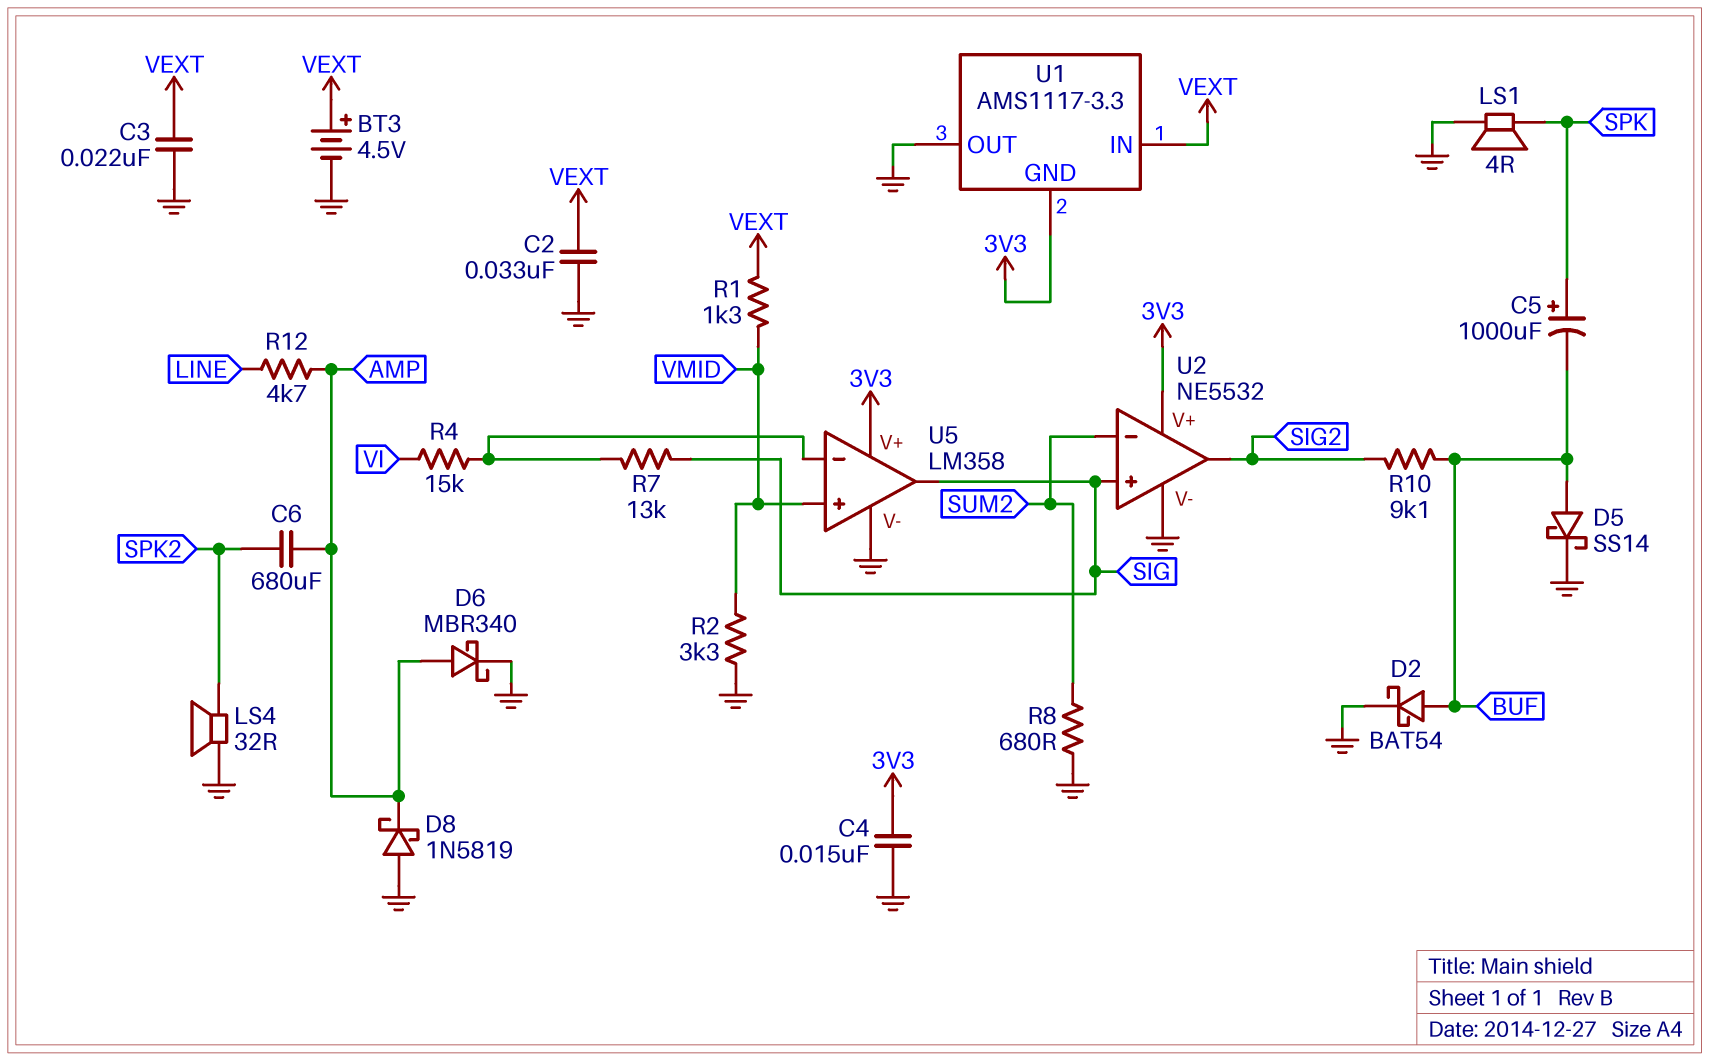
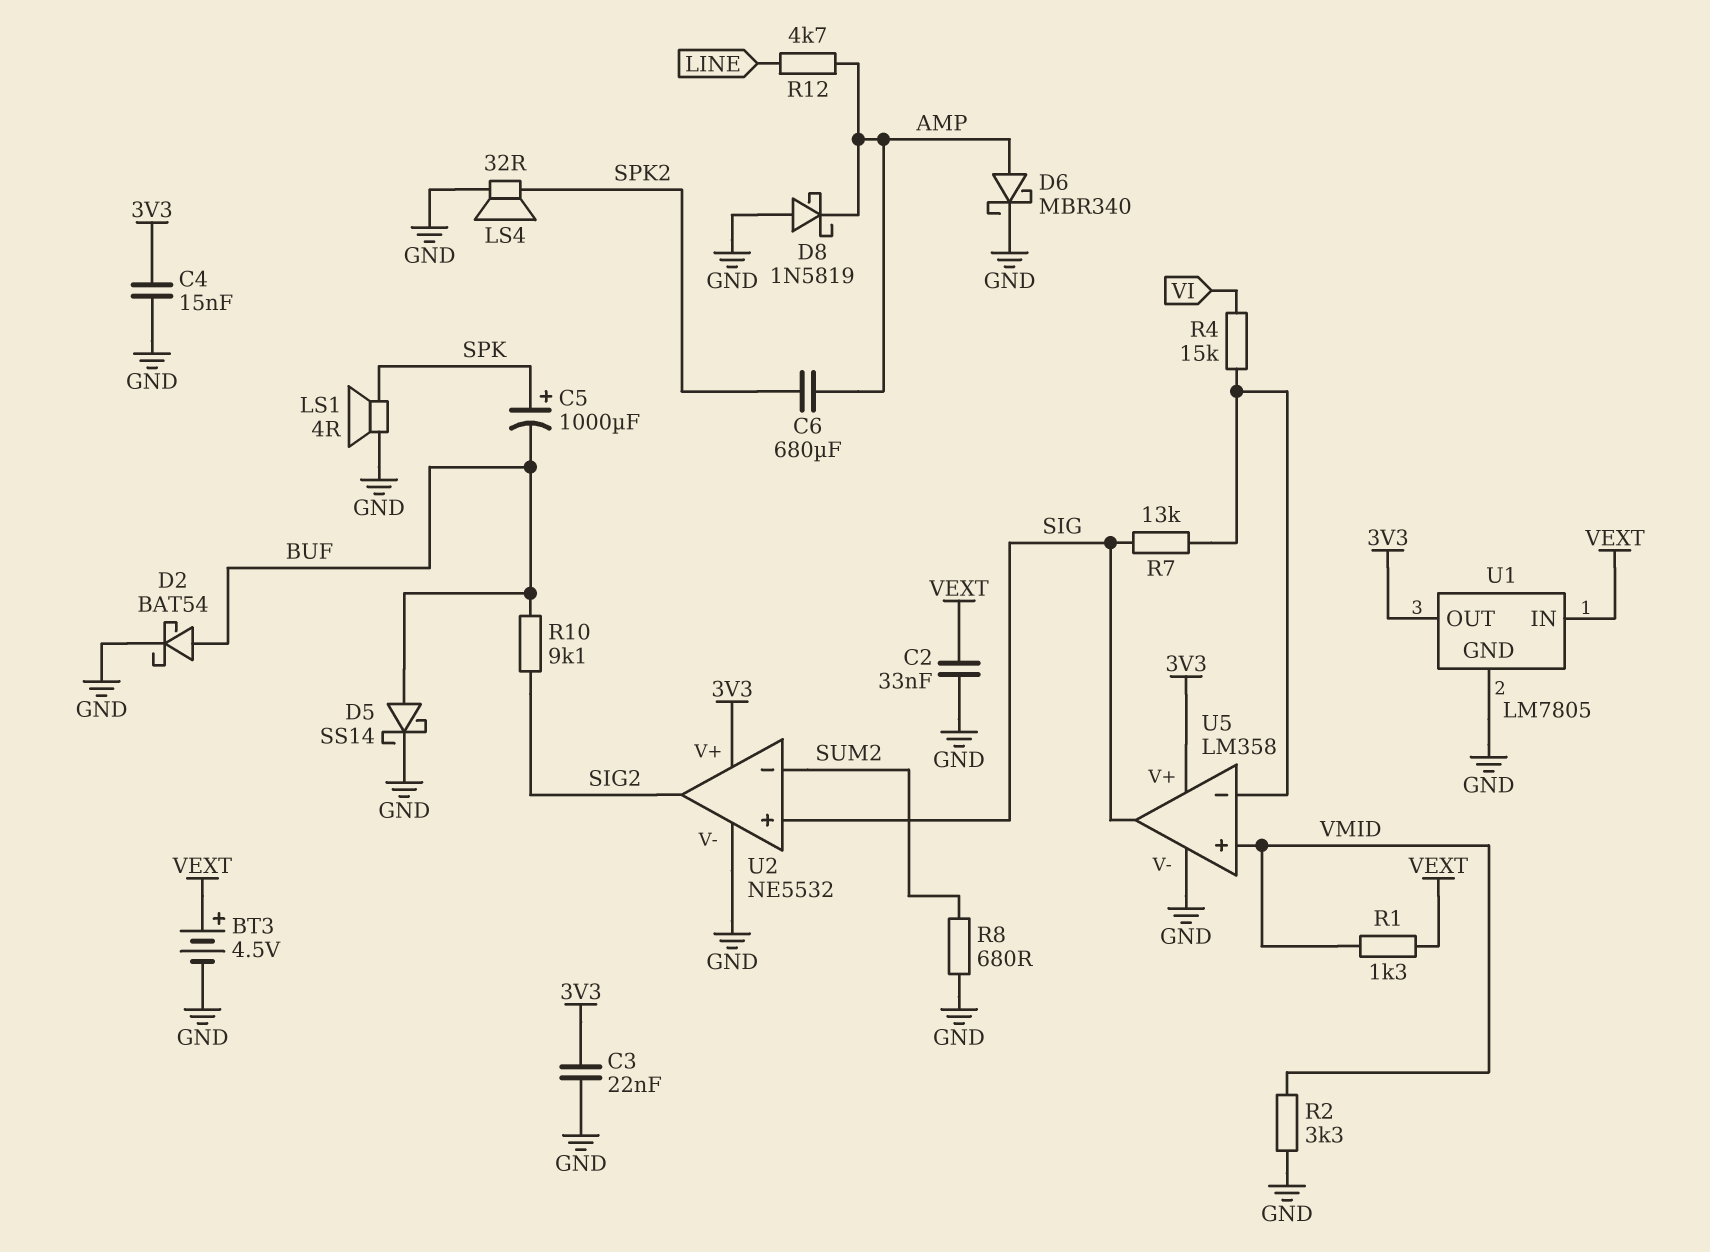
C3: 22nF (GND, VEXT) -> 22nF (3V3, GND)
U1: AMS1117-3.3 -> LM7805
U1 pin GND: 3V3 -> GND
U1 pin OUT: GND -> 3V3

